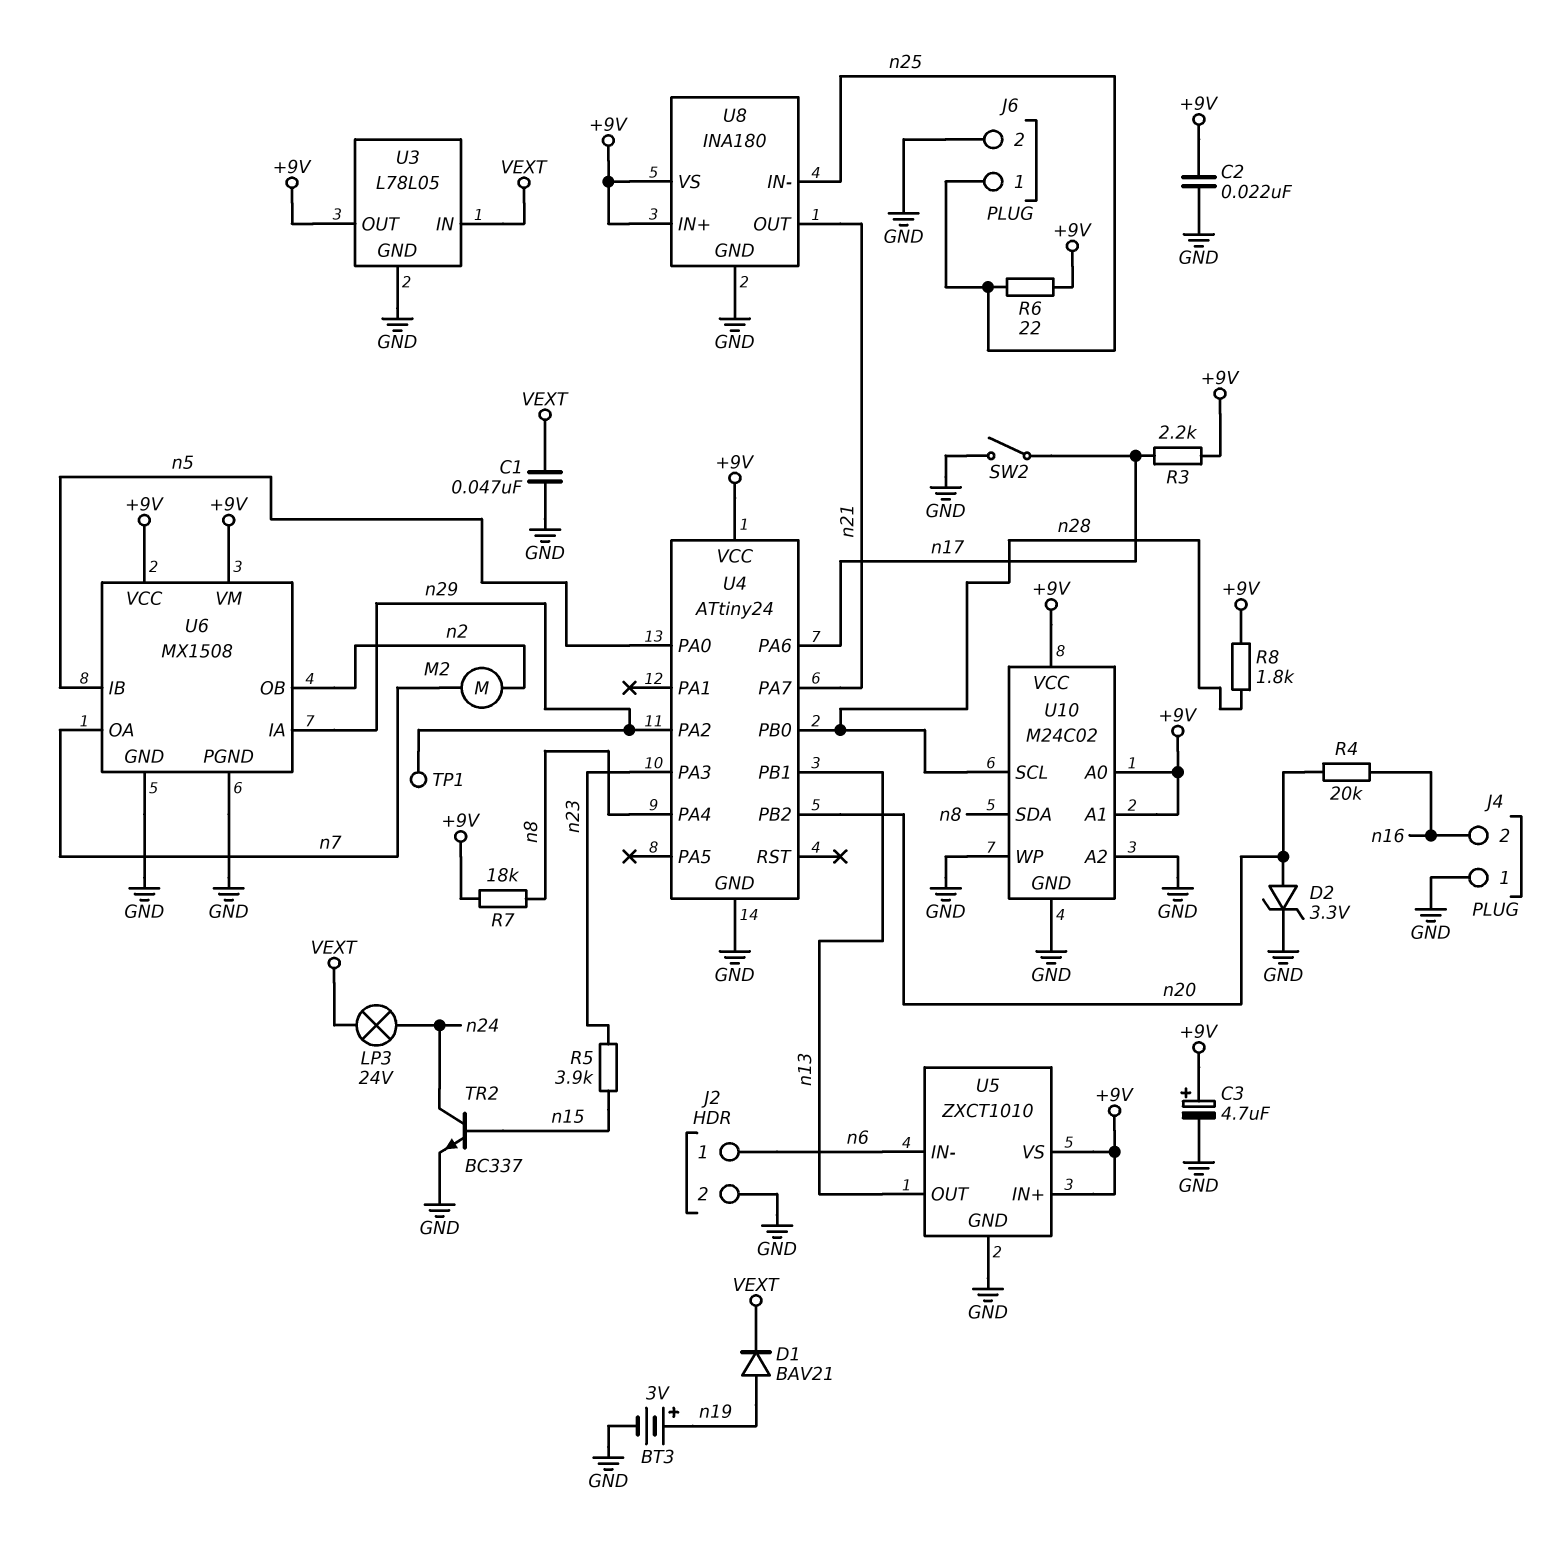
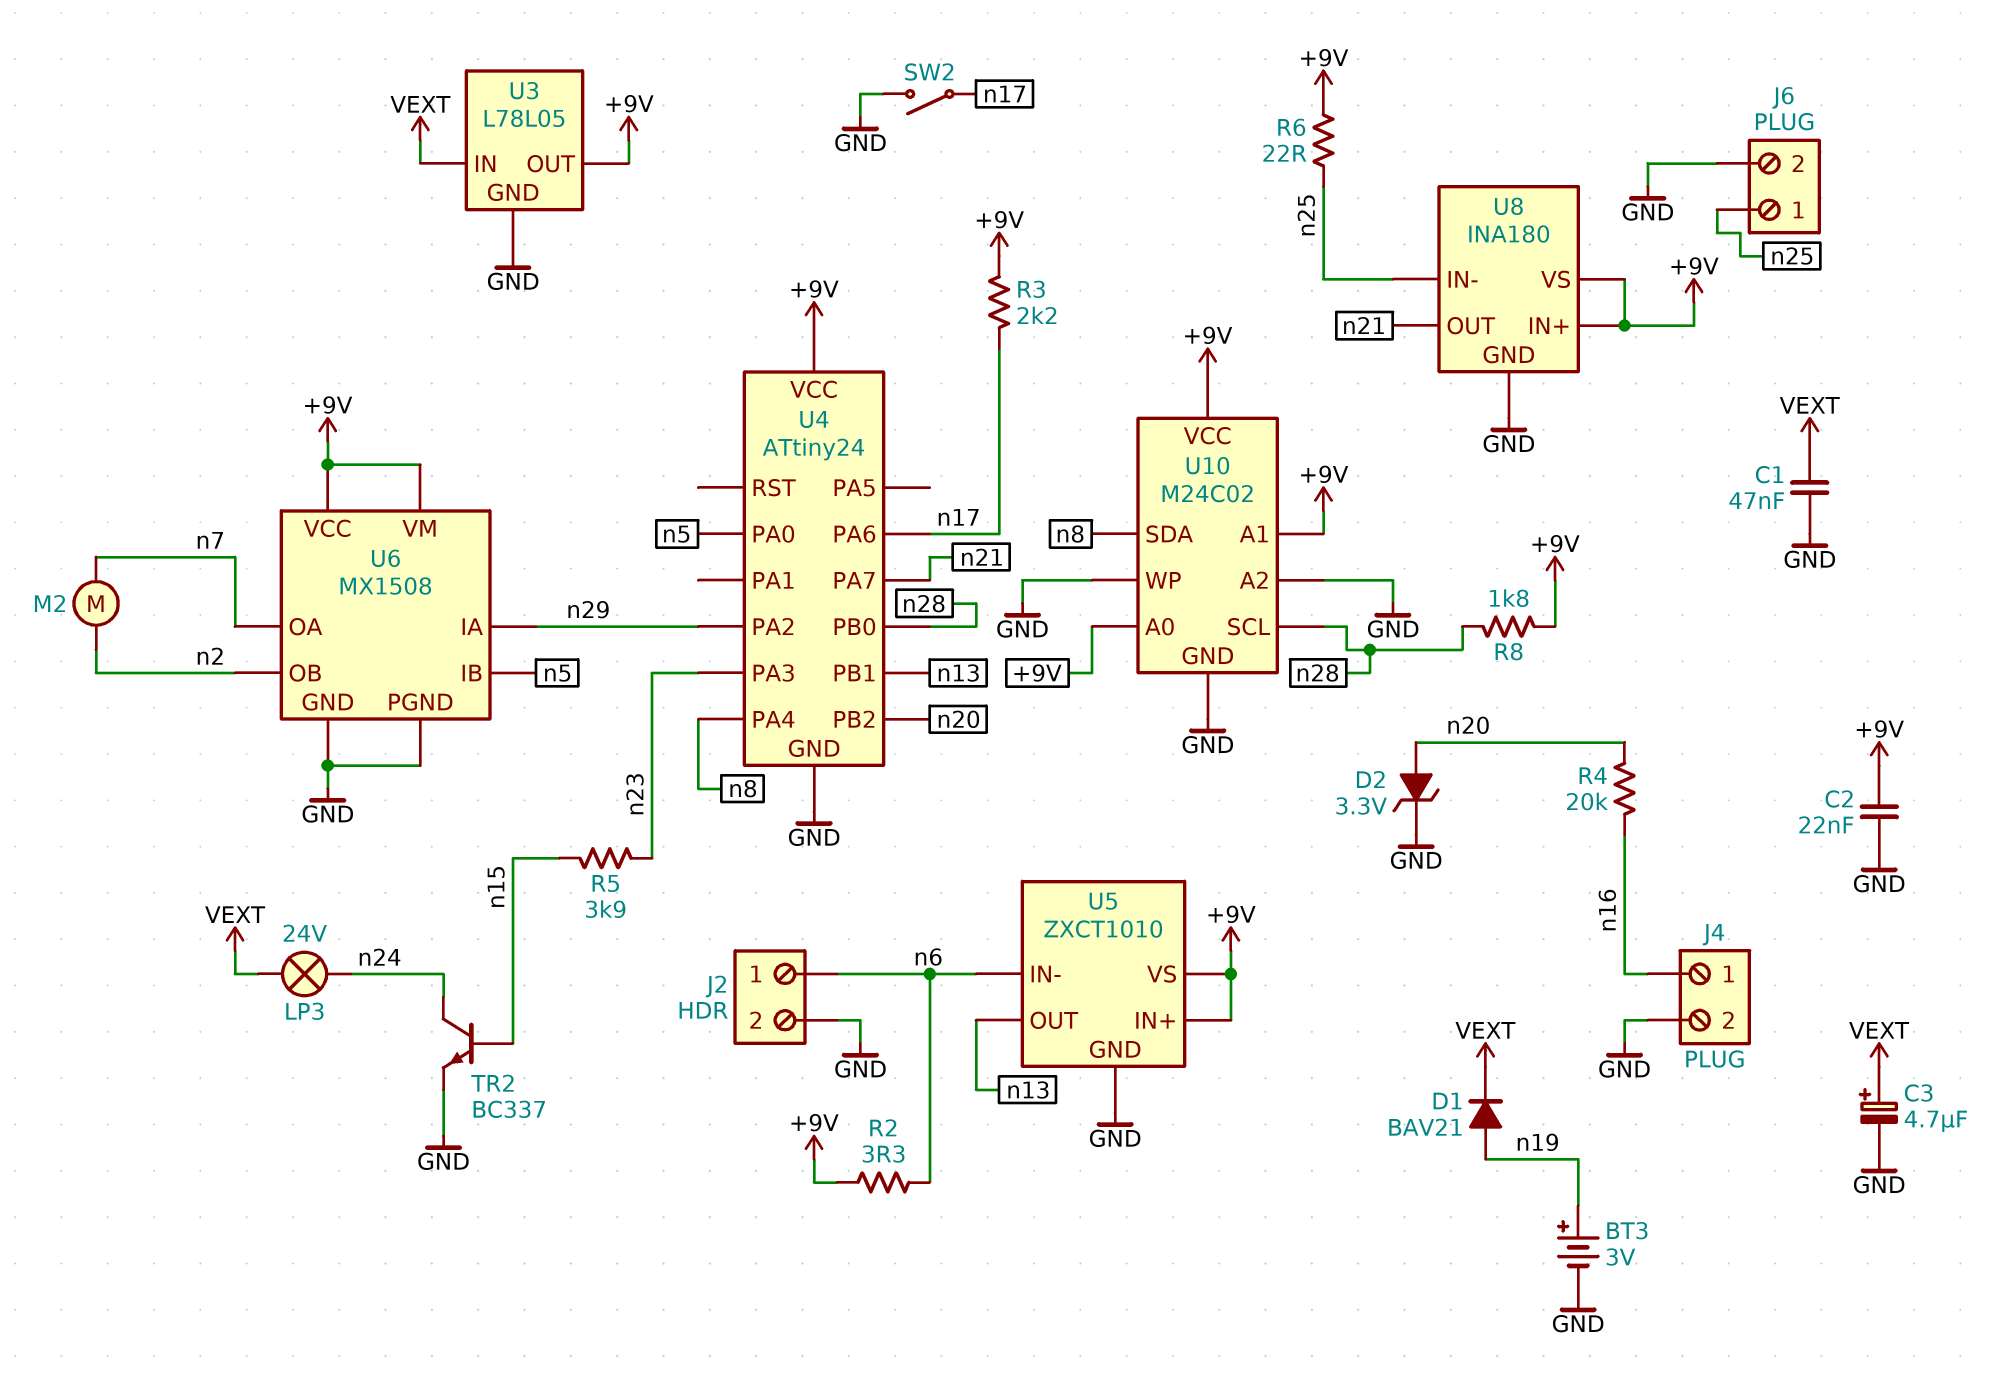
C3: 4.7uF (plus +9V, minus GND) -> 4.7uF (plus VEXT, minus GND)
J4 pin 1: GND -> n16
J4 pin 2: n16 -> GND
R2: none -> 3.3 (+9V, n6)
R7: 18k (+9V, n8) -> none
TP1: test point (n29) -> none

